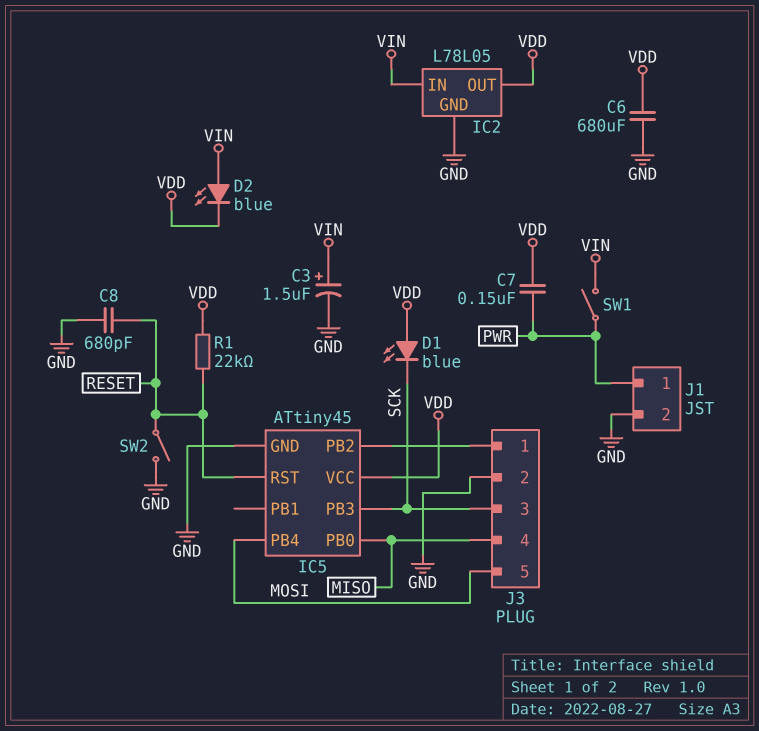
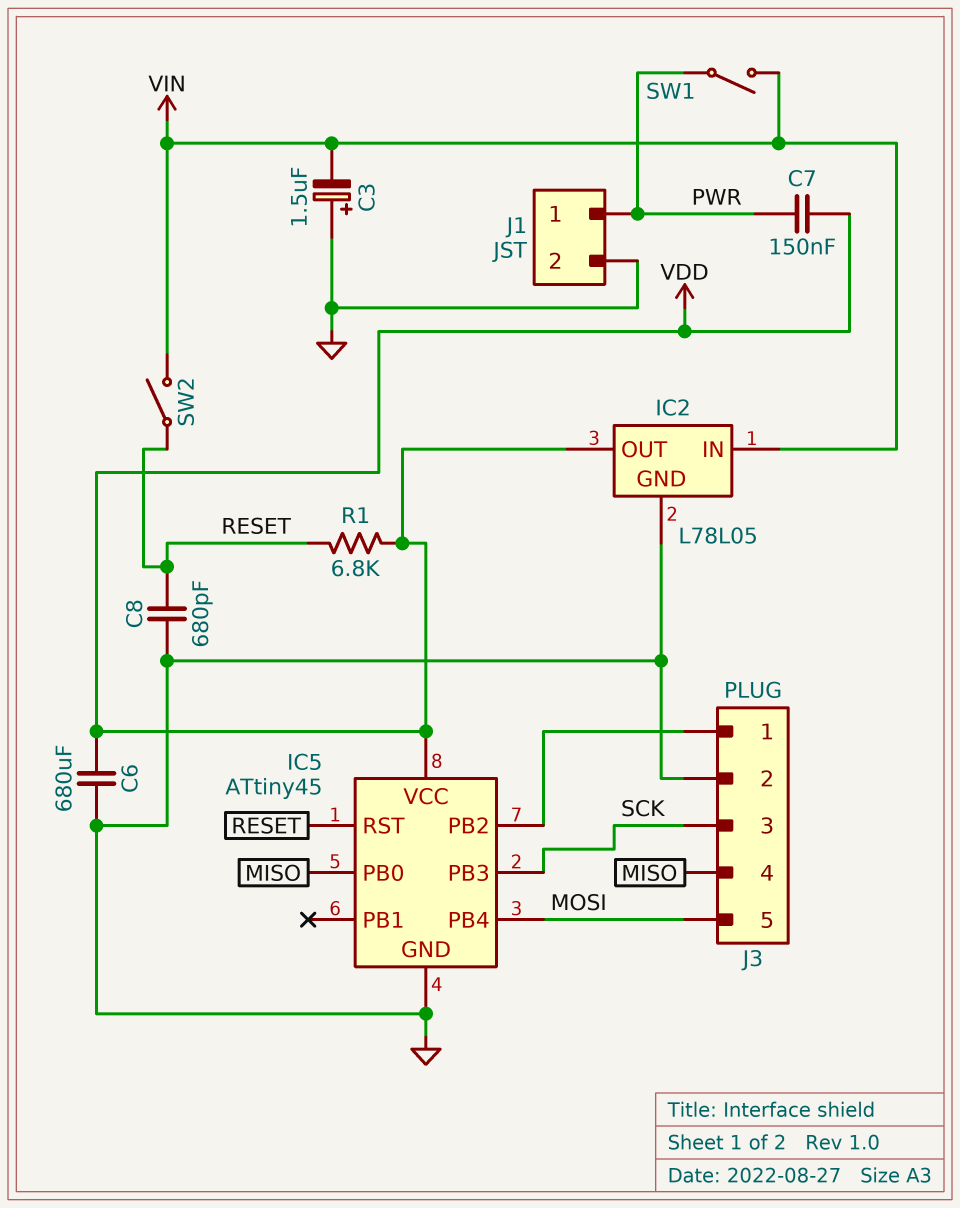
C3: 1.5uF (plus VIN, minus GND) -> 1.5uF (plus GND, minus VIN)
D1: LED blue (A VDD, K SCK) -> none
D2: LED blue (A VIN, K VDD) -> none
R1: 22k (RESET, VDD) -> 6.8k (RESET, VDD)
SW2: switch (GND, RESET) -> switch (RESET, VIN)

